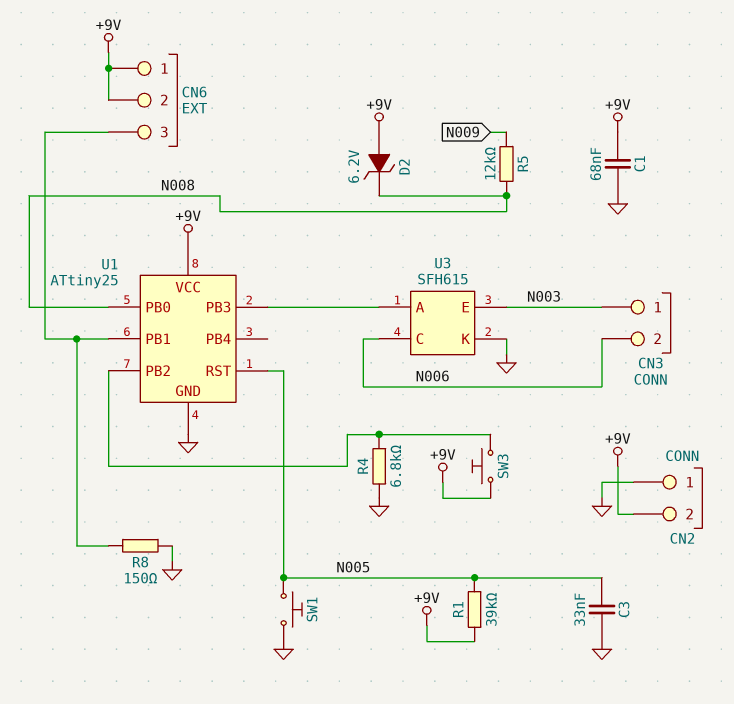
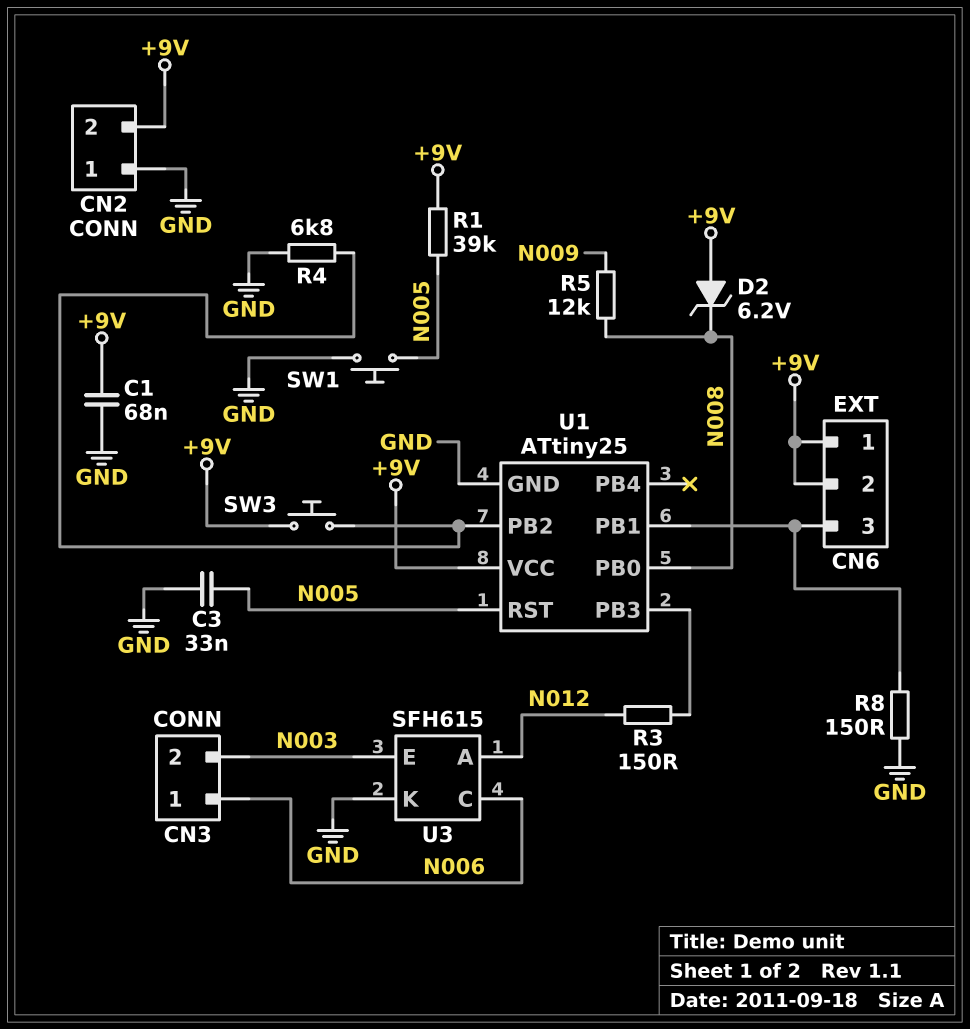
CN3 pin 1: N003 -> N006
CN3 pin 2: N006 -> N003
R3: none -> 150 (N012, U1/PB3)
U3 pin A: U1/PB3 -> N012

